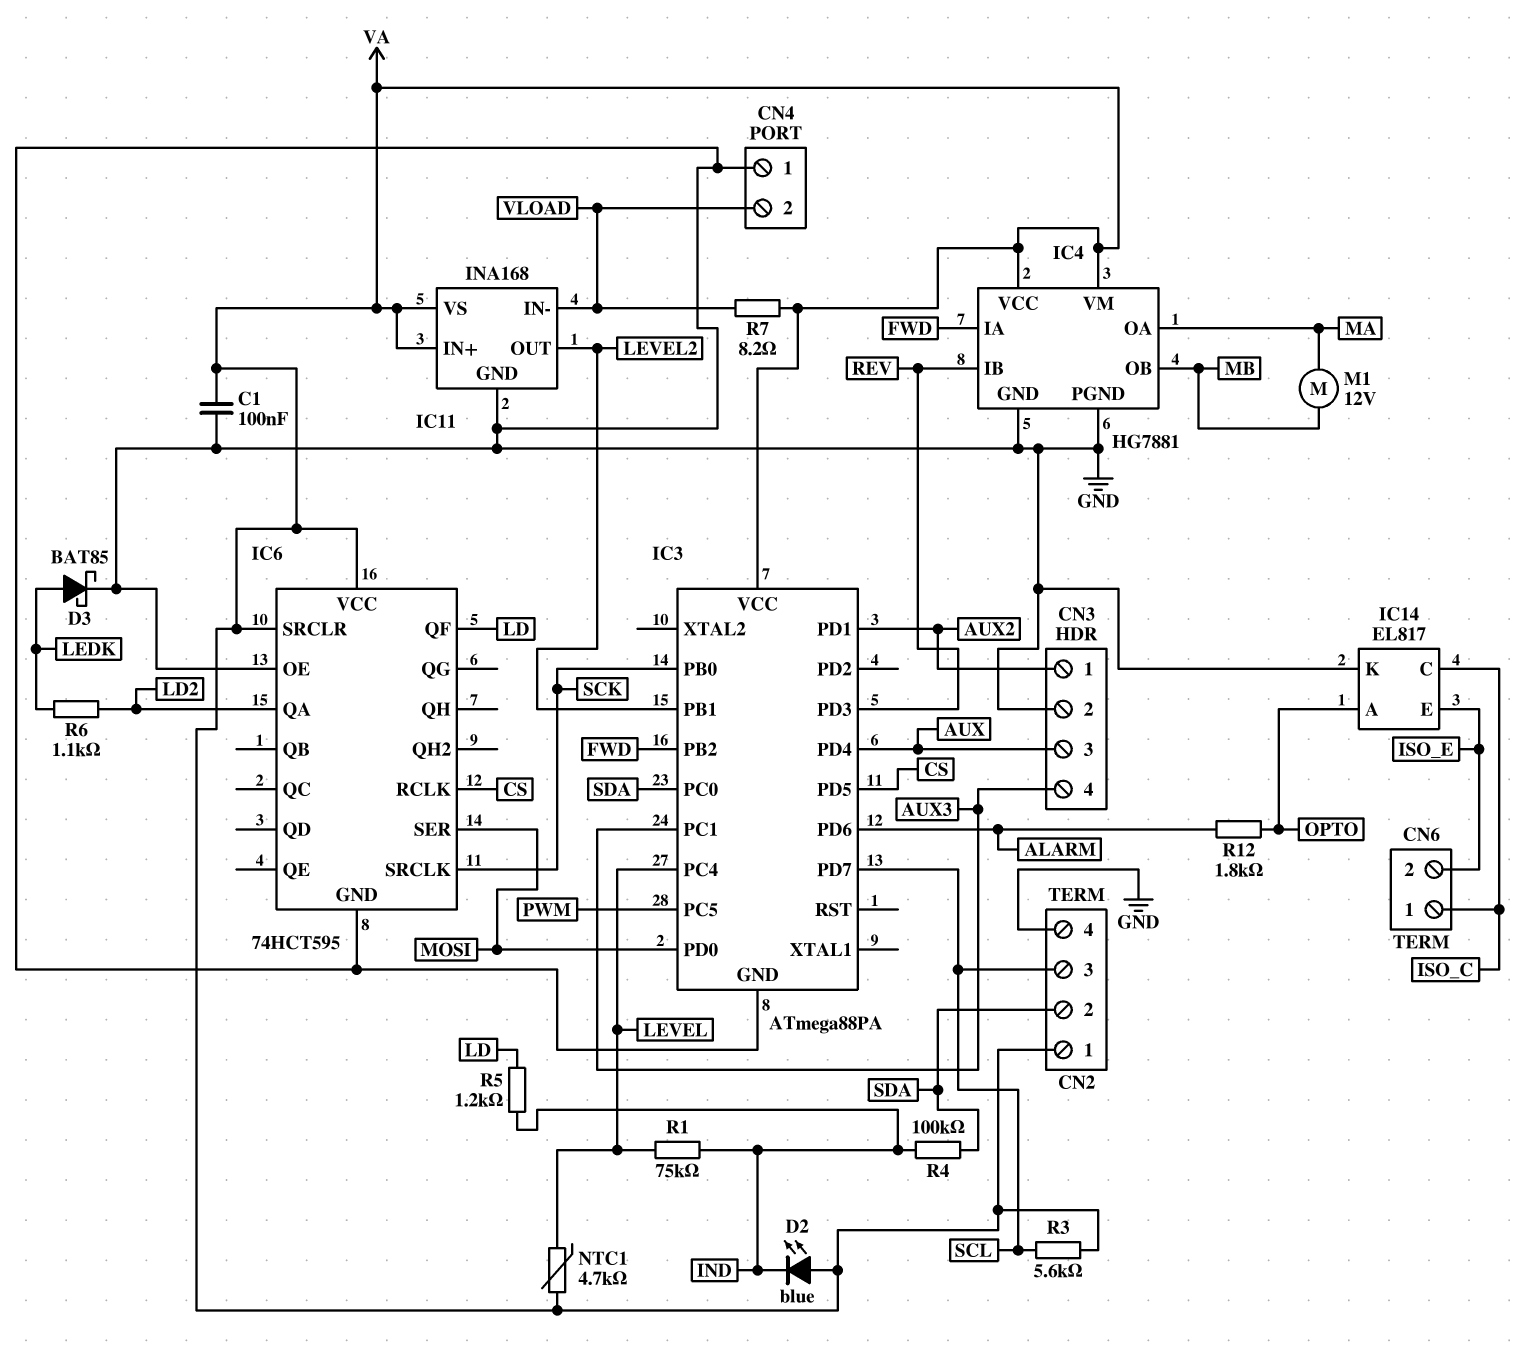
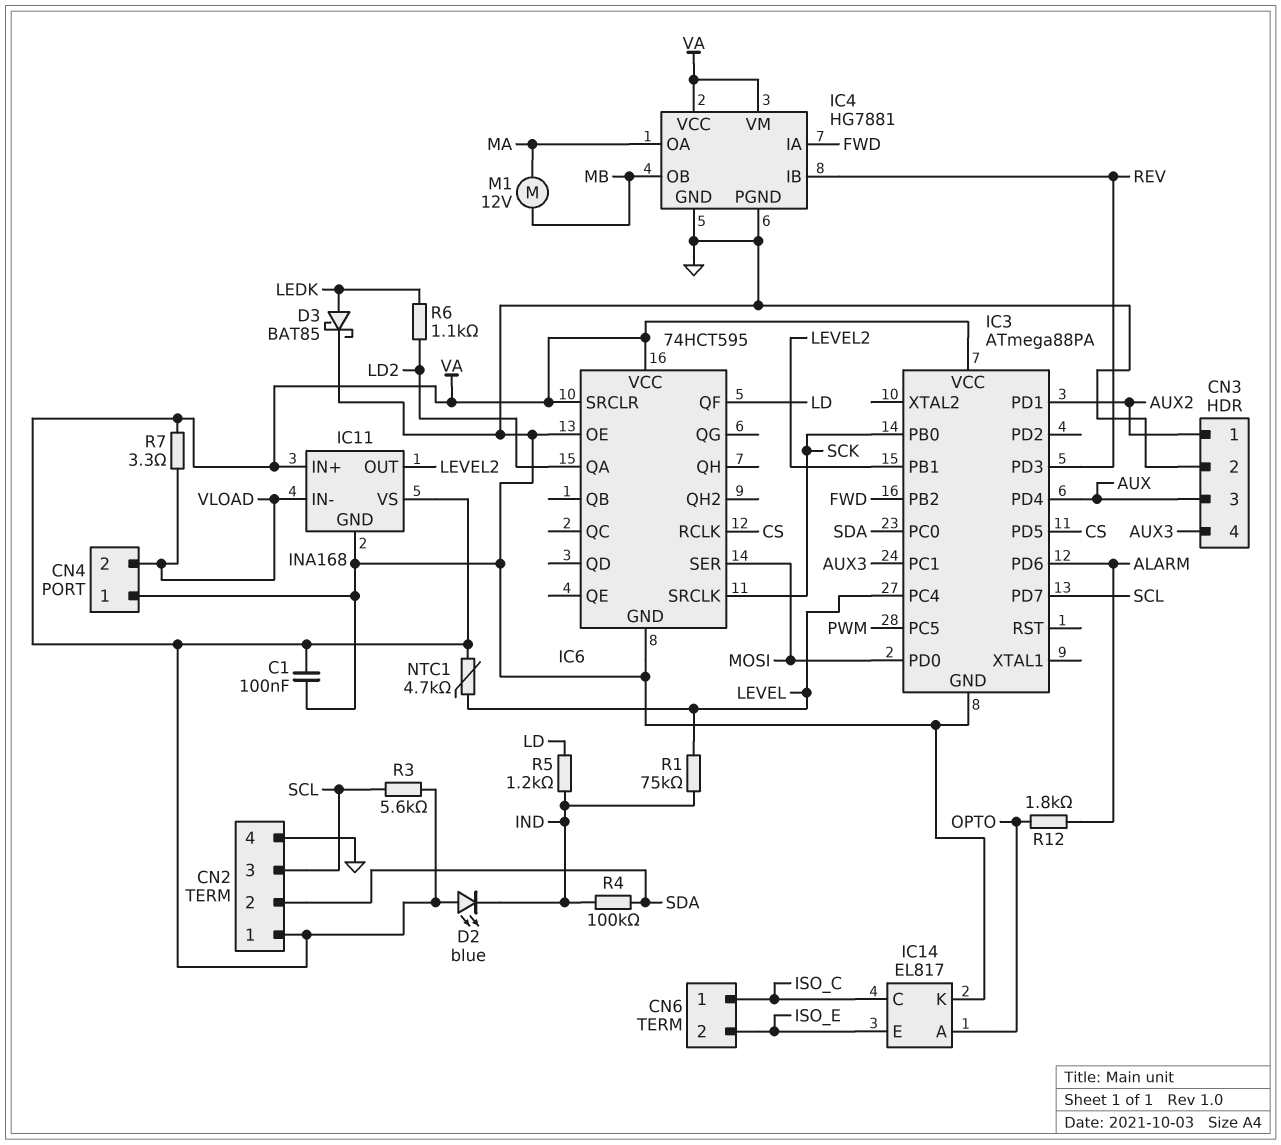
R7: 8.2 (VA, VLOAD) -> 3.3 (VA, VLOAD)

